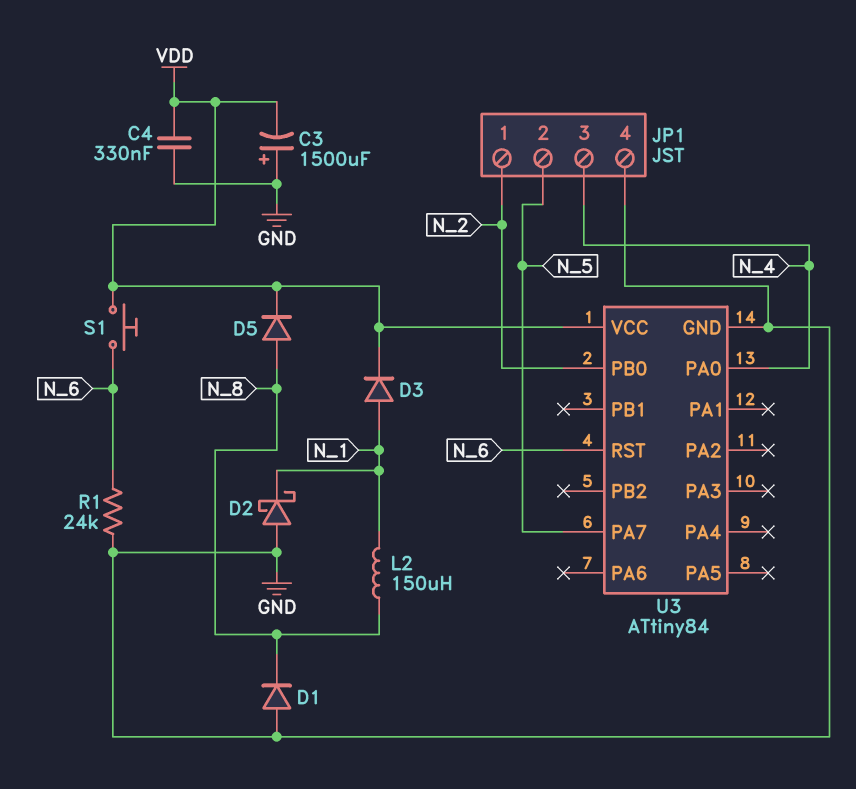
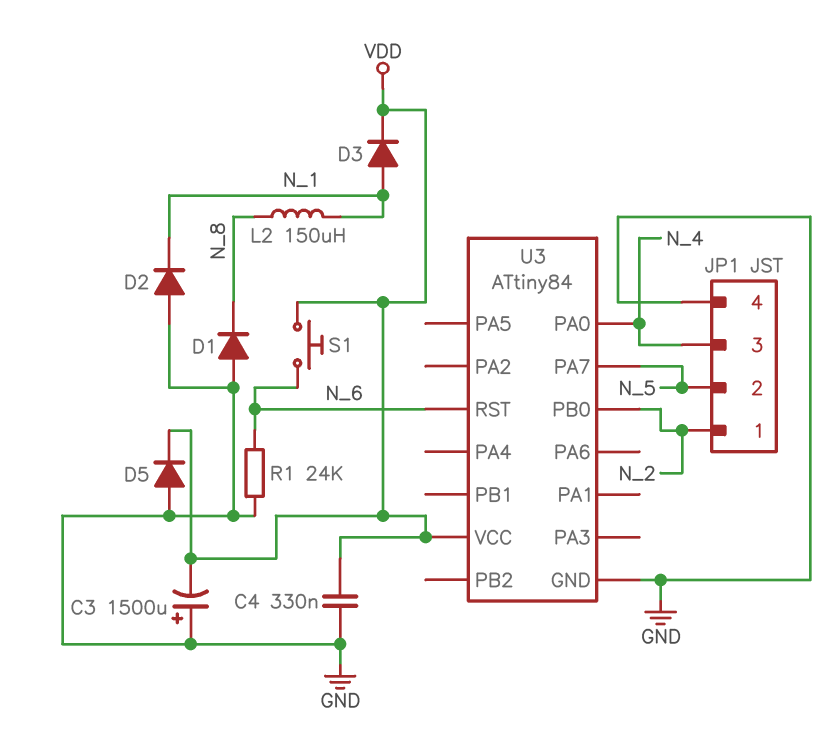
D2: schottky (A GND, K N_1) -> diode (A GND, K N_1)
D5: diode (A N_8, K VDD) -> diode (A GND, K VDD)

